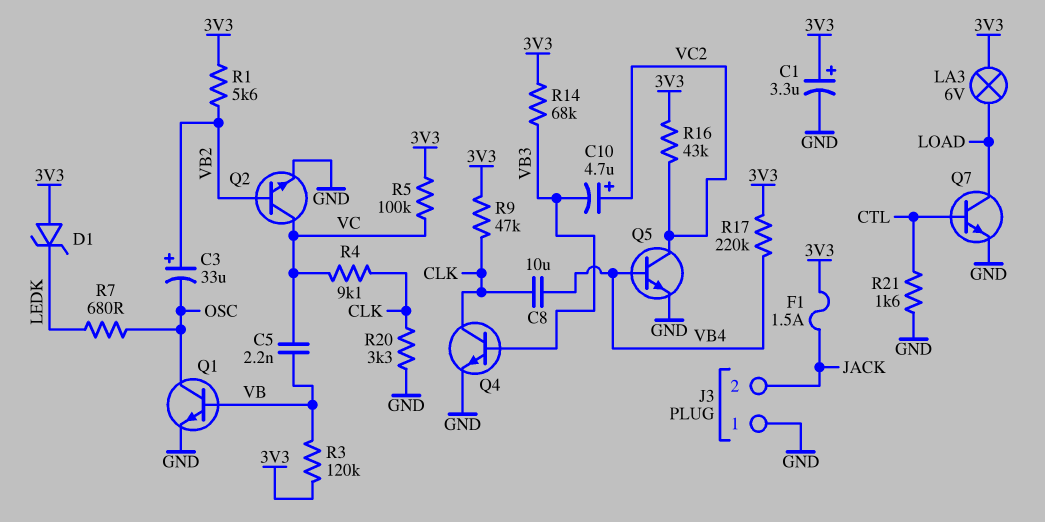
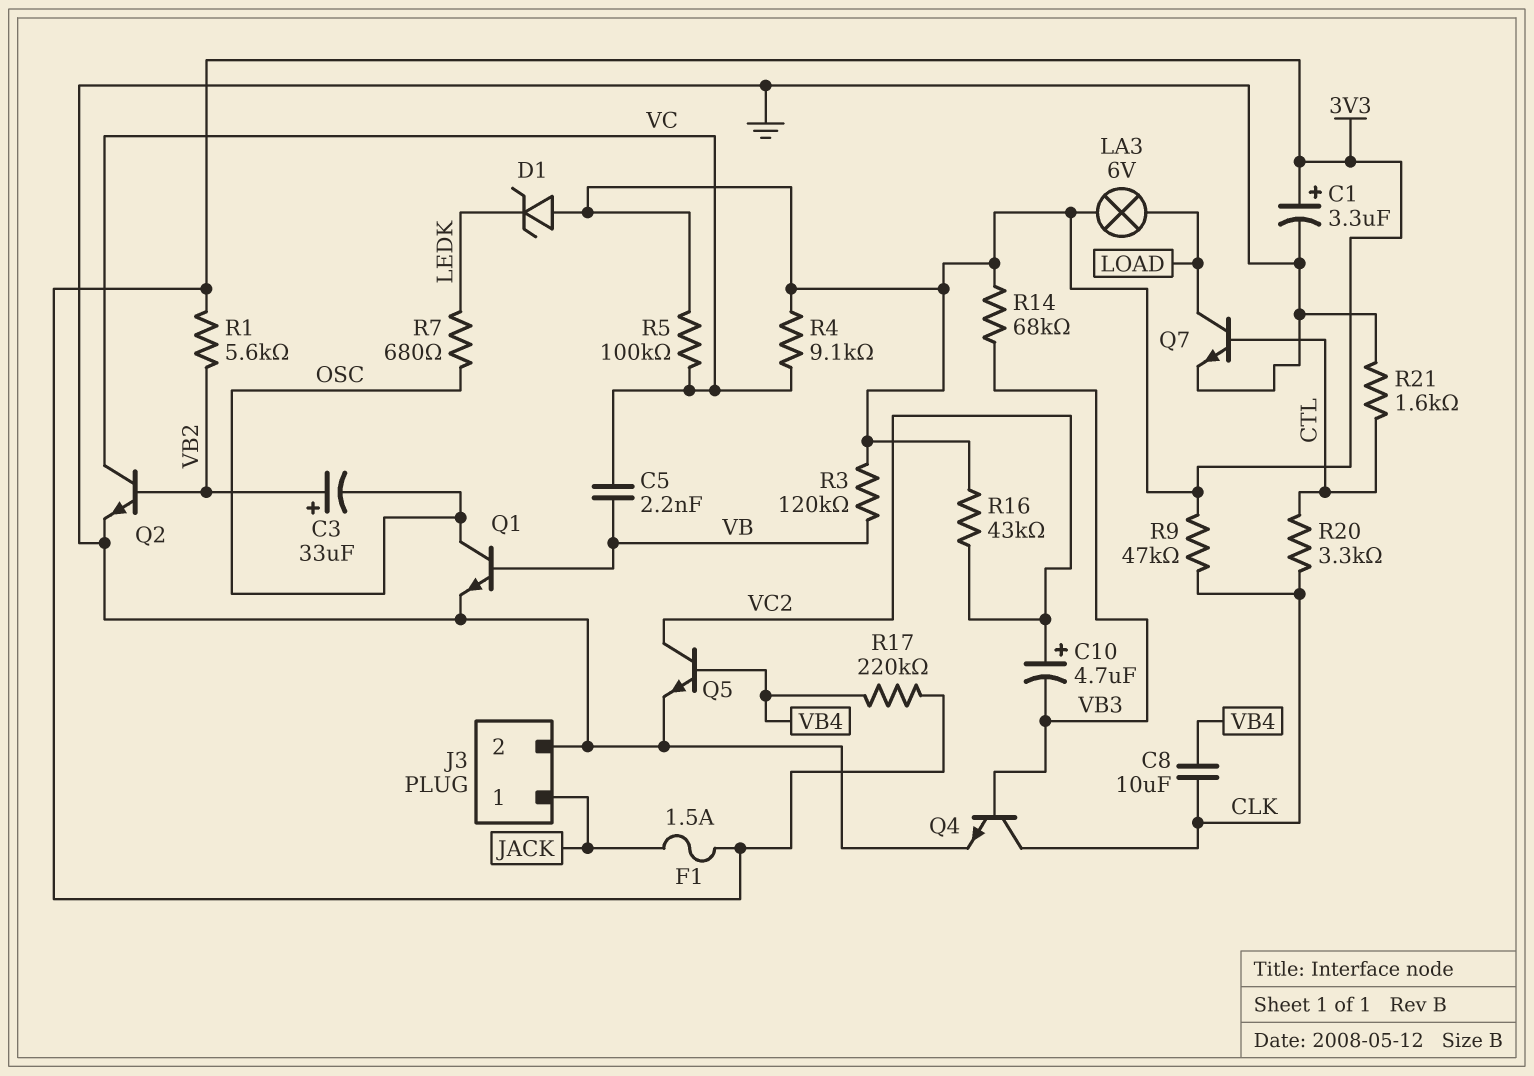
J3 pin 1: GND -> JACK
J3 pin 2: JACK -> GND
R4: 9.1k (CLK, VC) -> 9.1k (3V3, VC)
R20: 3.3k (CLK, GND) -> 3.3k (CLK, CTL)

